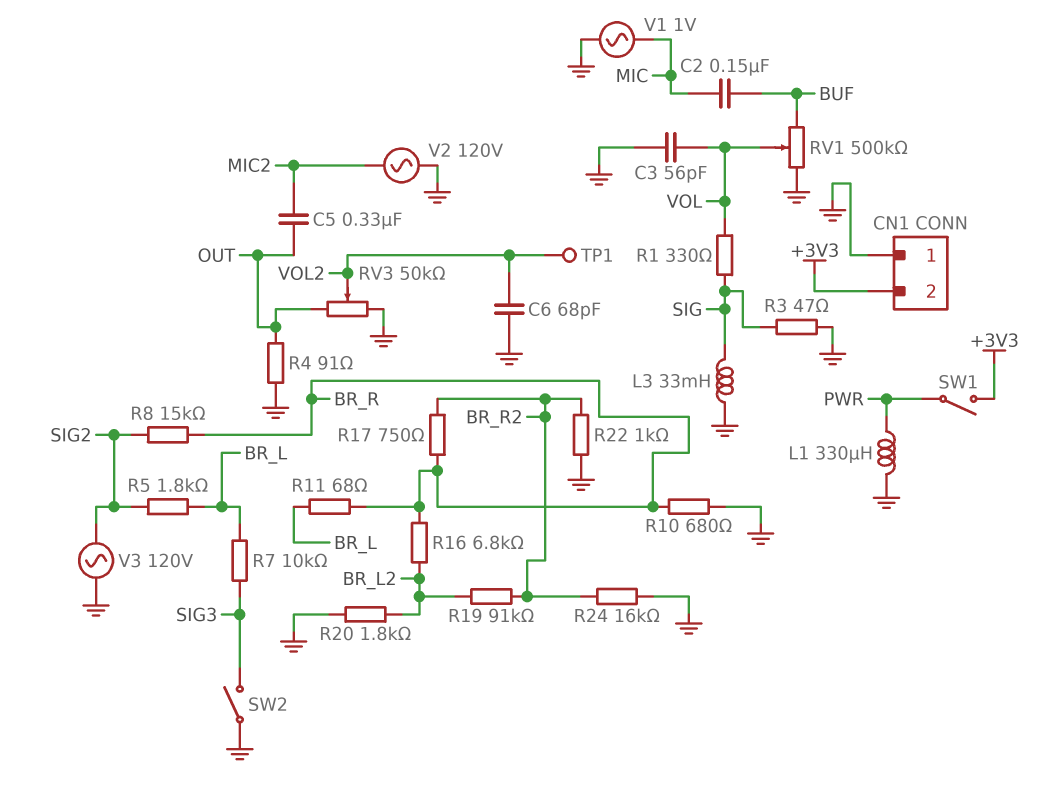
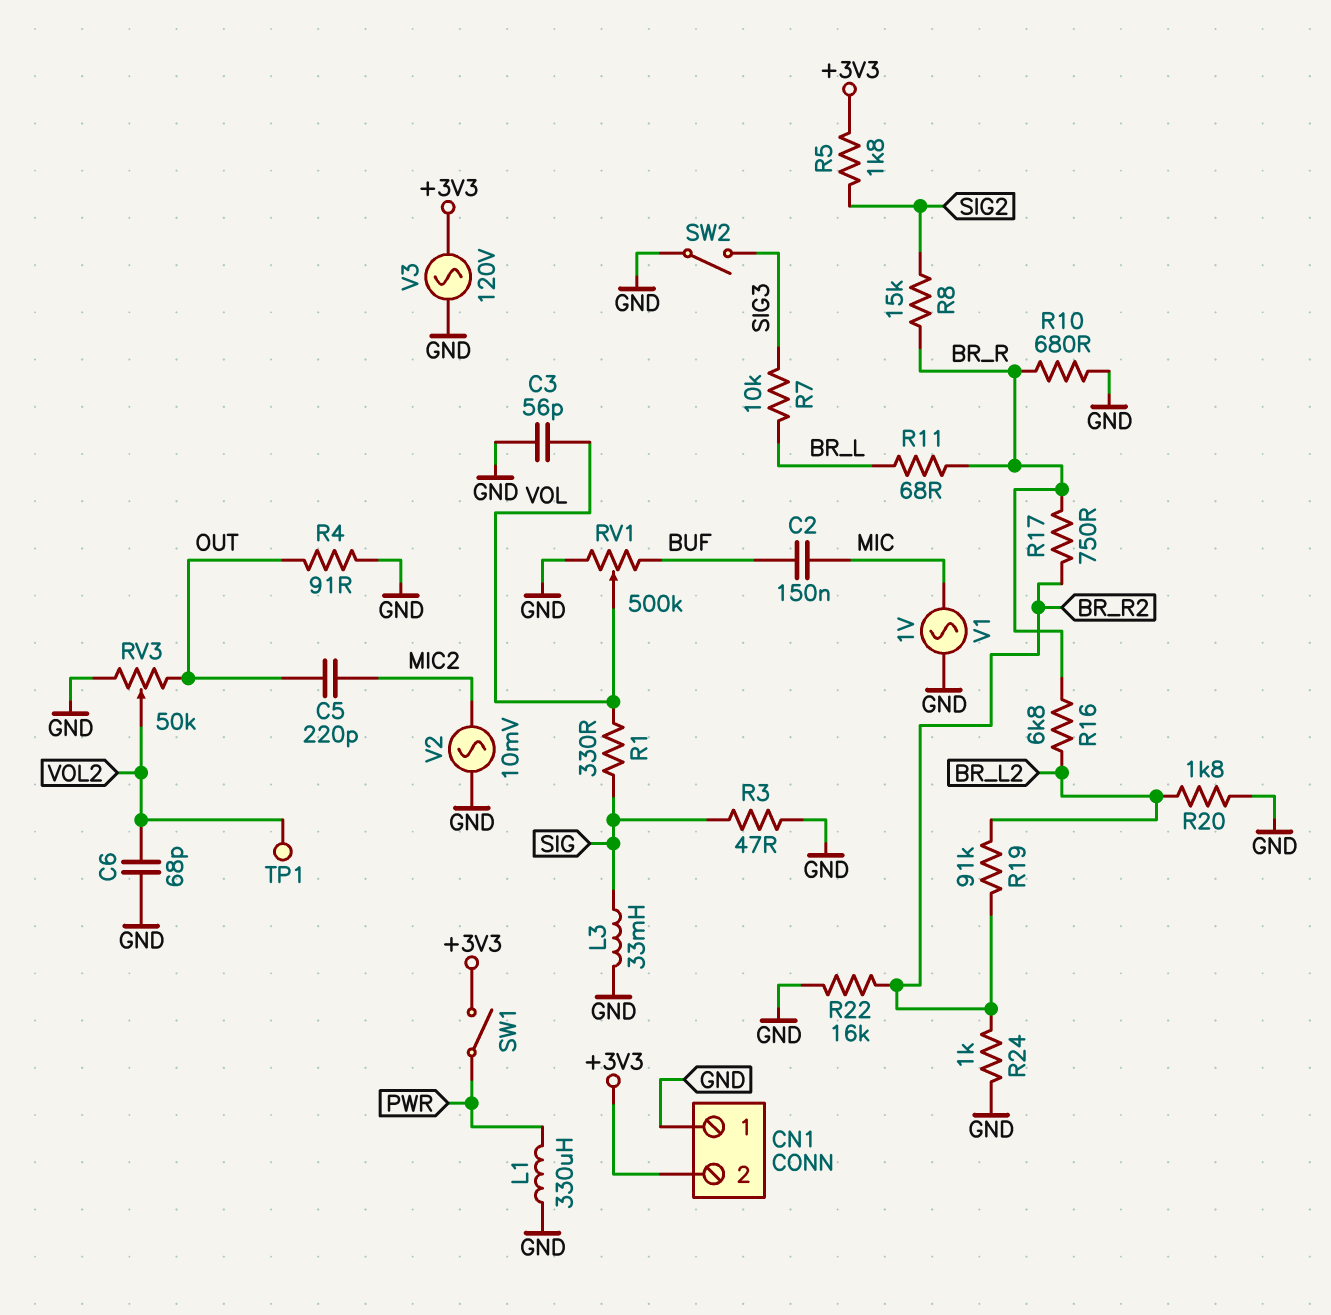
C5: 330nF (MIC2, OUT) -> 220pF (MIC2, OUT)
R5: 1.8k (BR_L, SIG2) -> 1.8k (+3V3, SIG2)
R22: 1k (BR_R2, GND) -> 16k (BR_R2, GND)
R24: 16k (BR_R2, GND) -> 1k (BR_R2, GND)
V2: AC 120V (GND, MIC2) -> AC 10mV (GND, MIC2)
V3: AC 120V (GND, SIG2) -> AC 120V (+3V3, GND)

